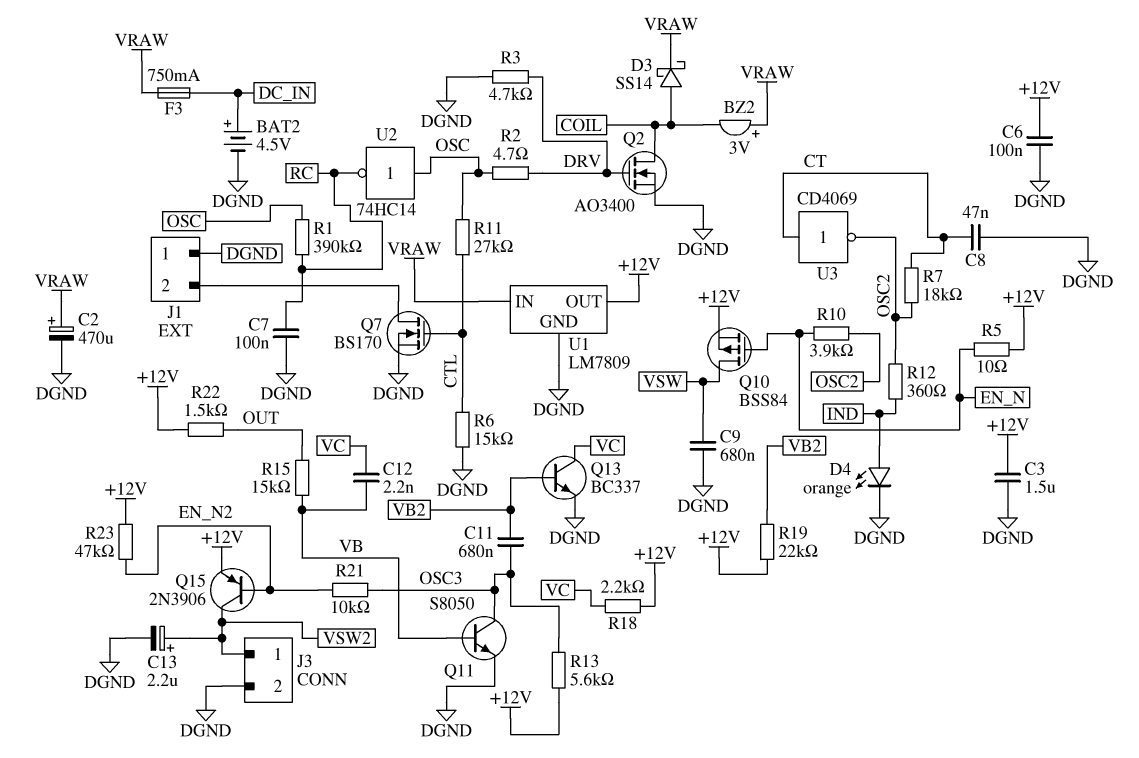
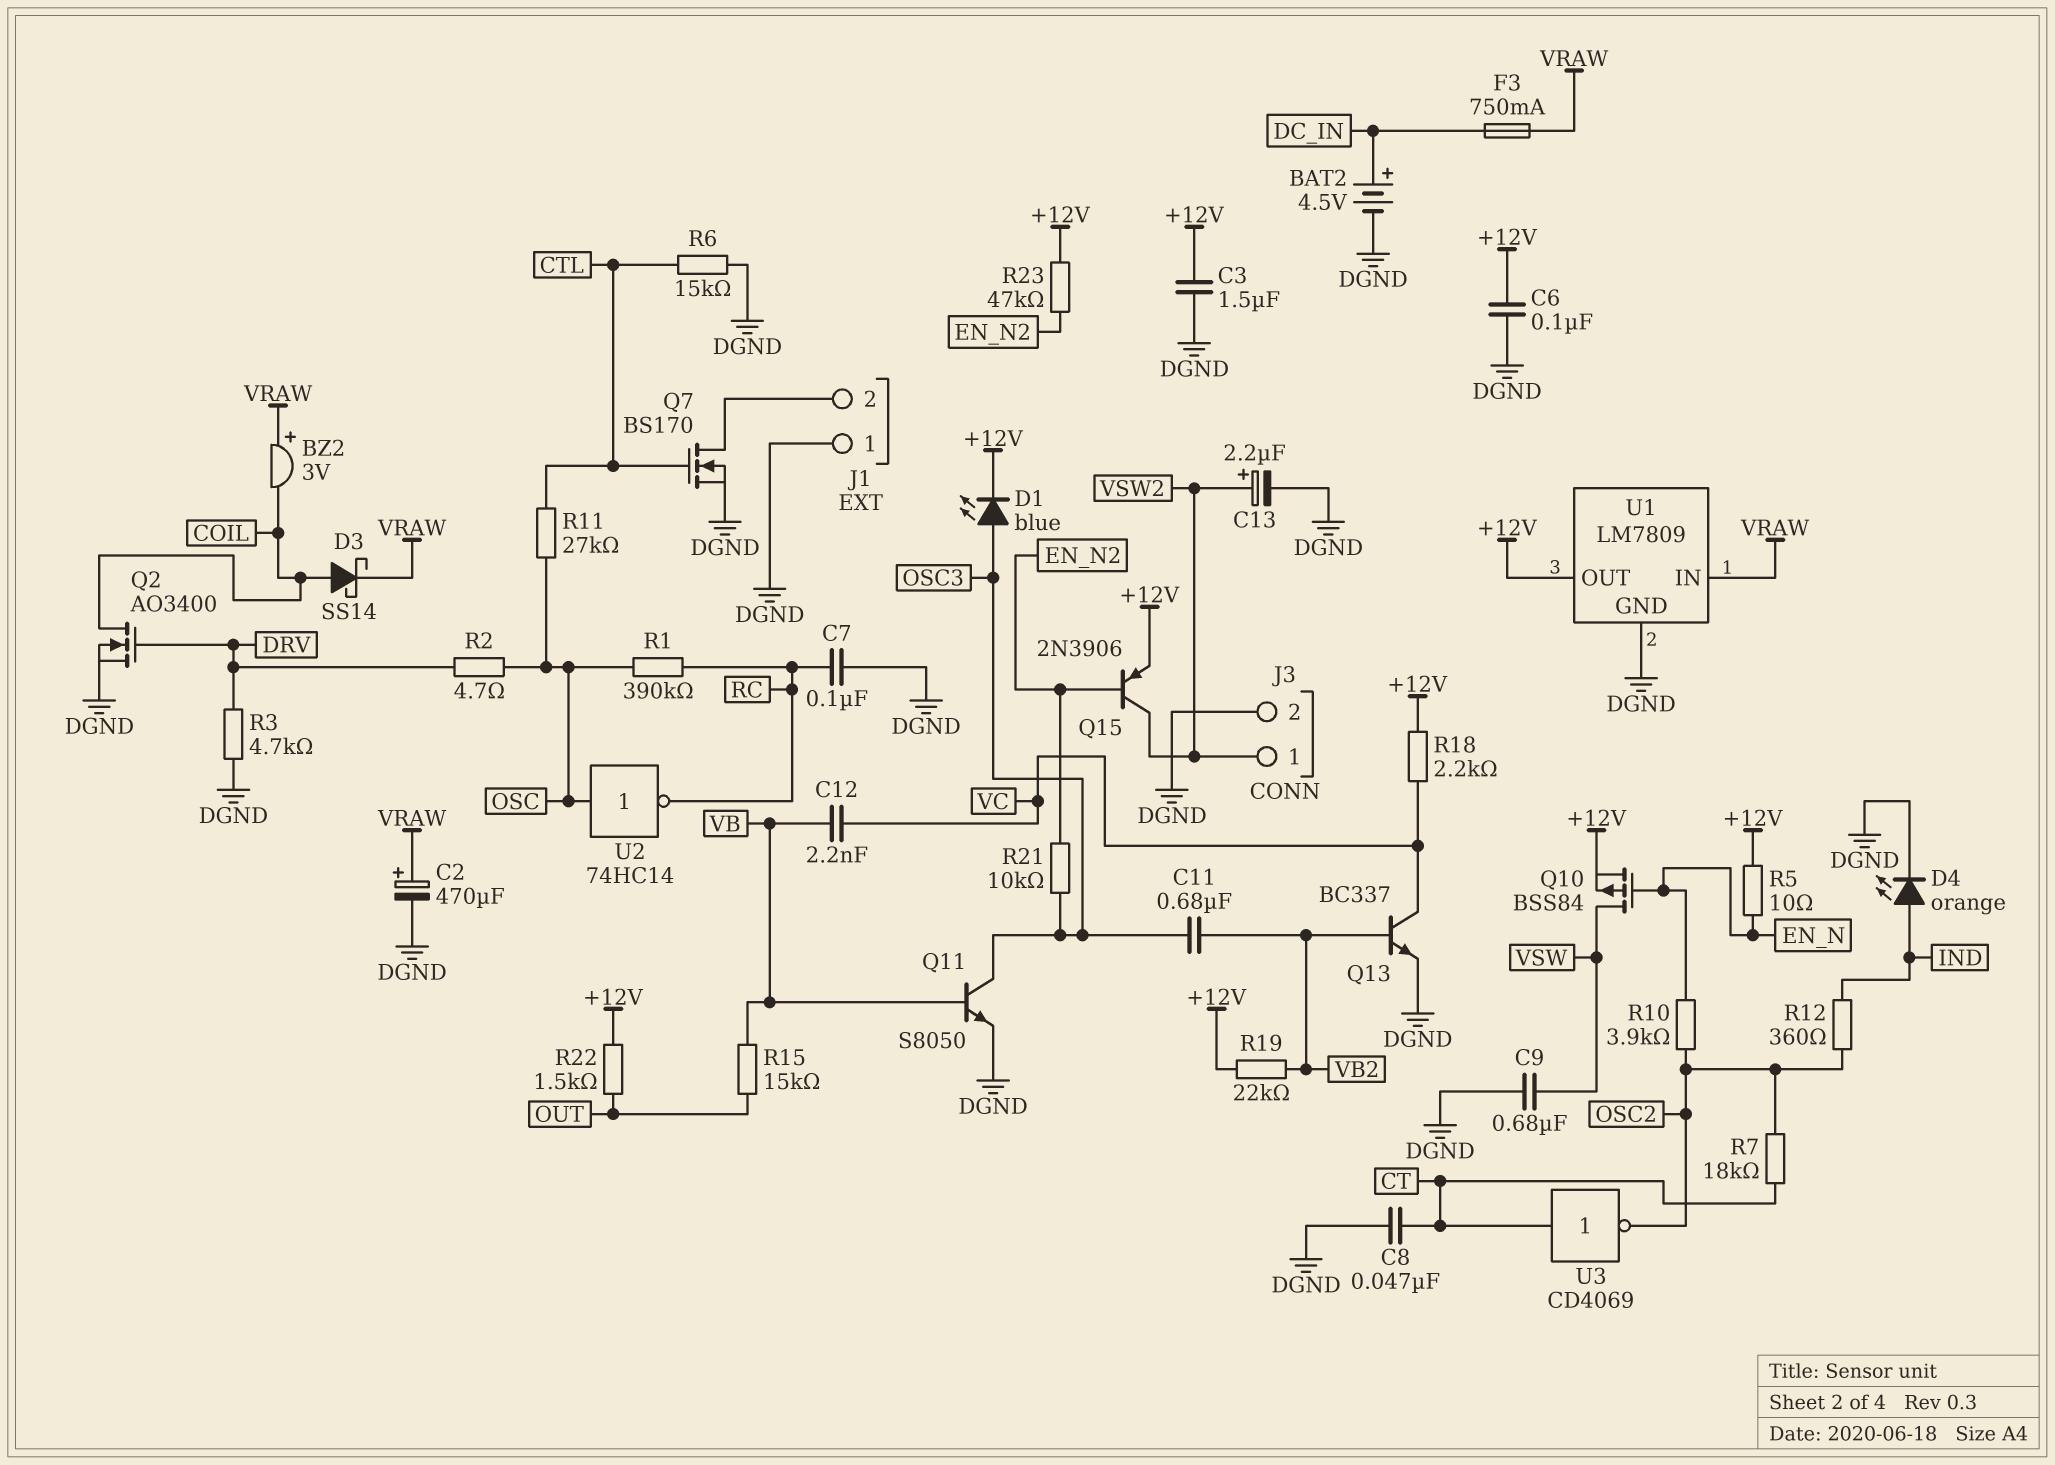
D1: none -> LED blue (A OSC3, K +12V)
R13: 5.6k (+12V, OSC3) -> none

